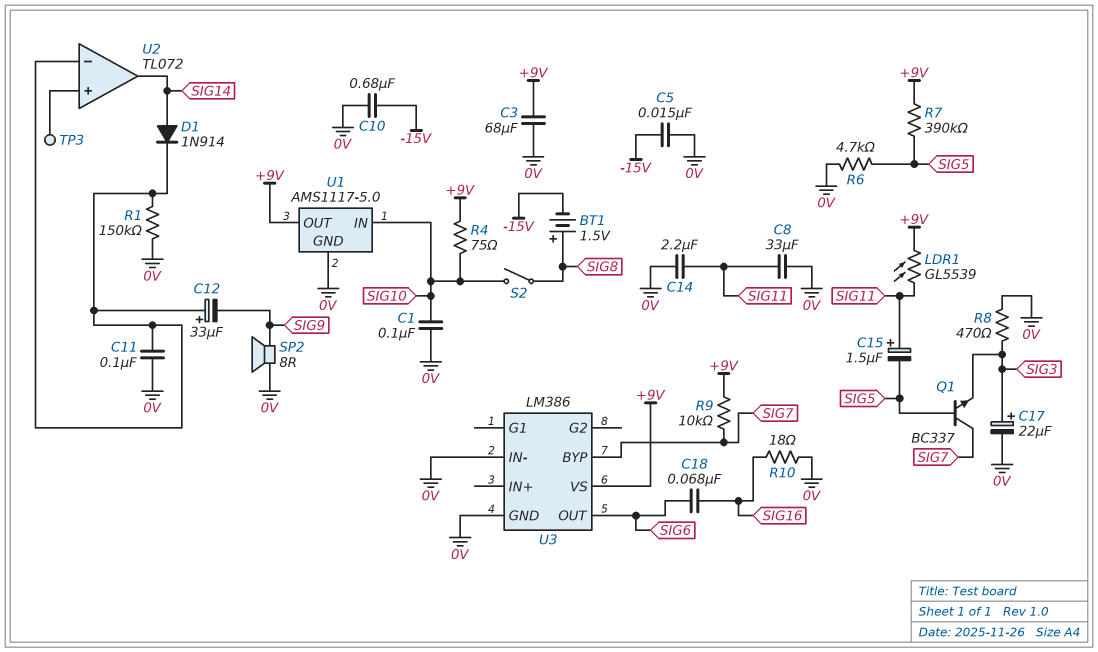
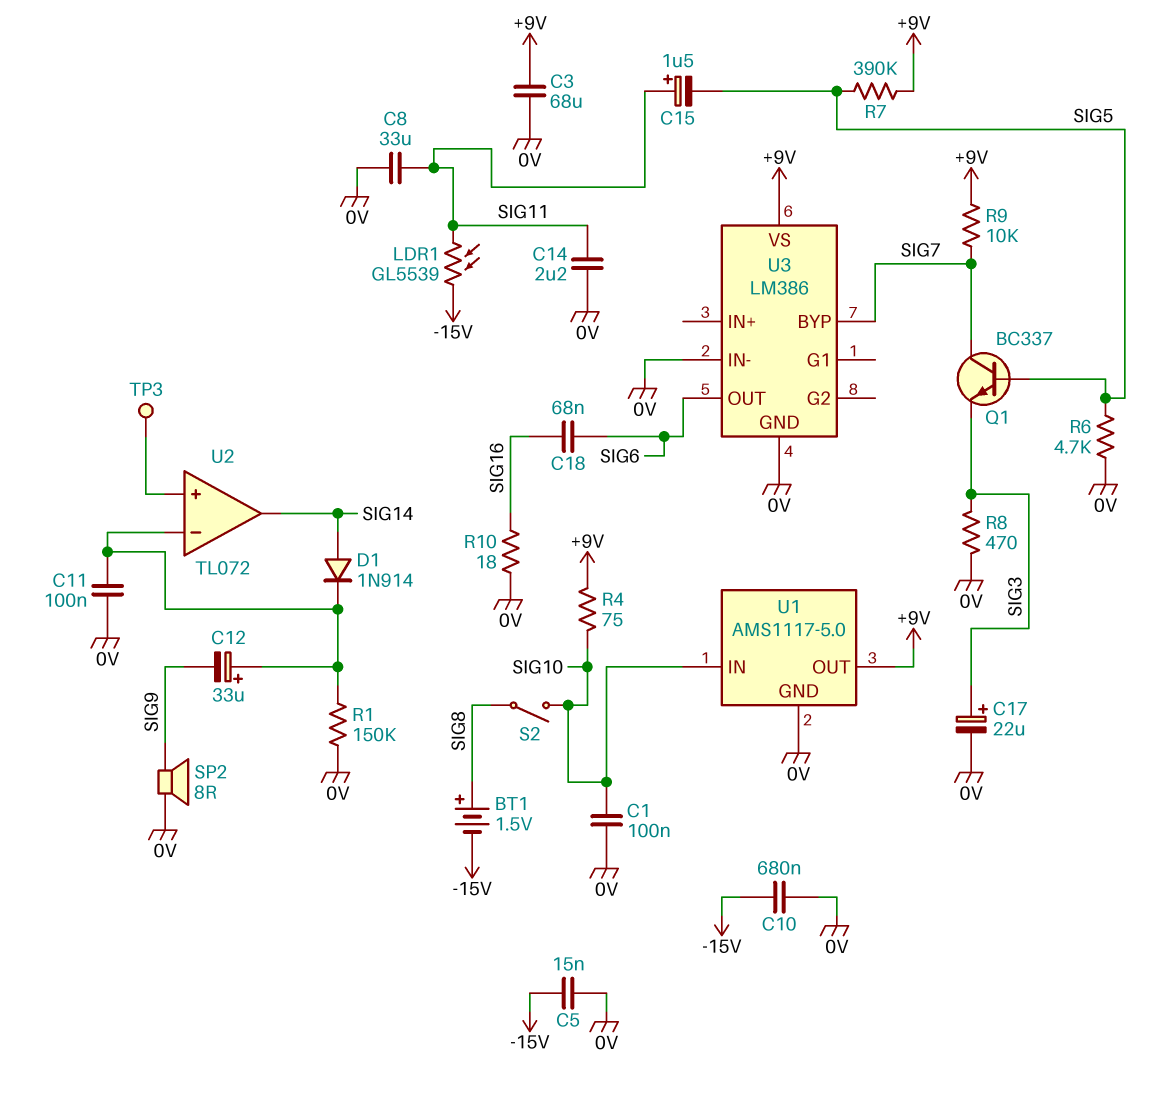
LDR1: GL5539 (+9V, SIG11) -> GL5539 (-15V, SIG11)

